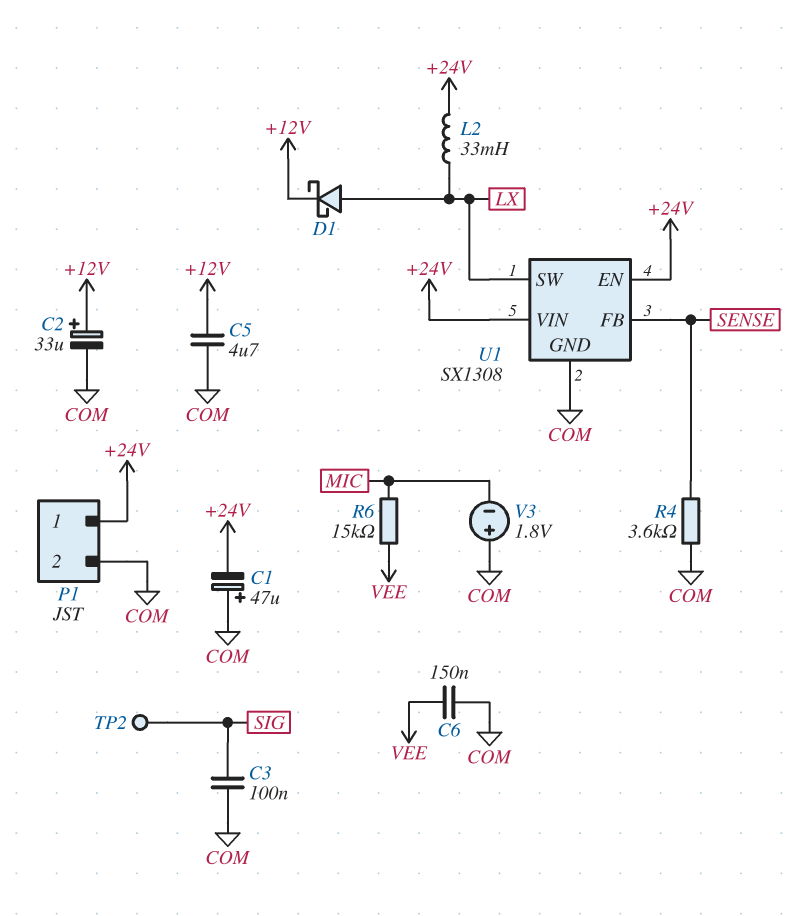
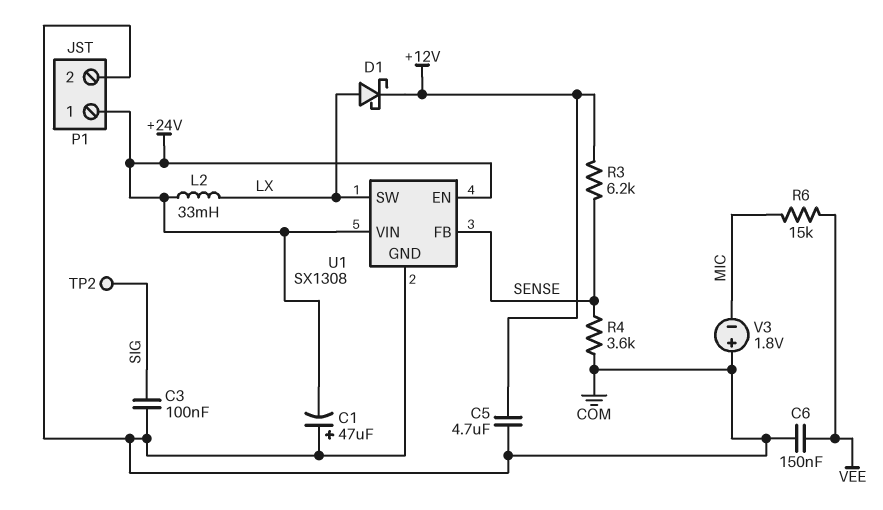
C2: 33uF (plus +12V, minus COM) -> none
R3: none -> 6.2k (+12V, SENSE)

